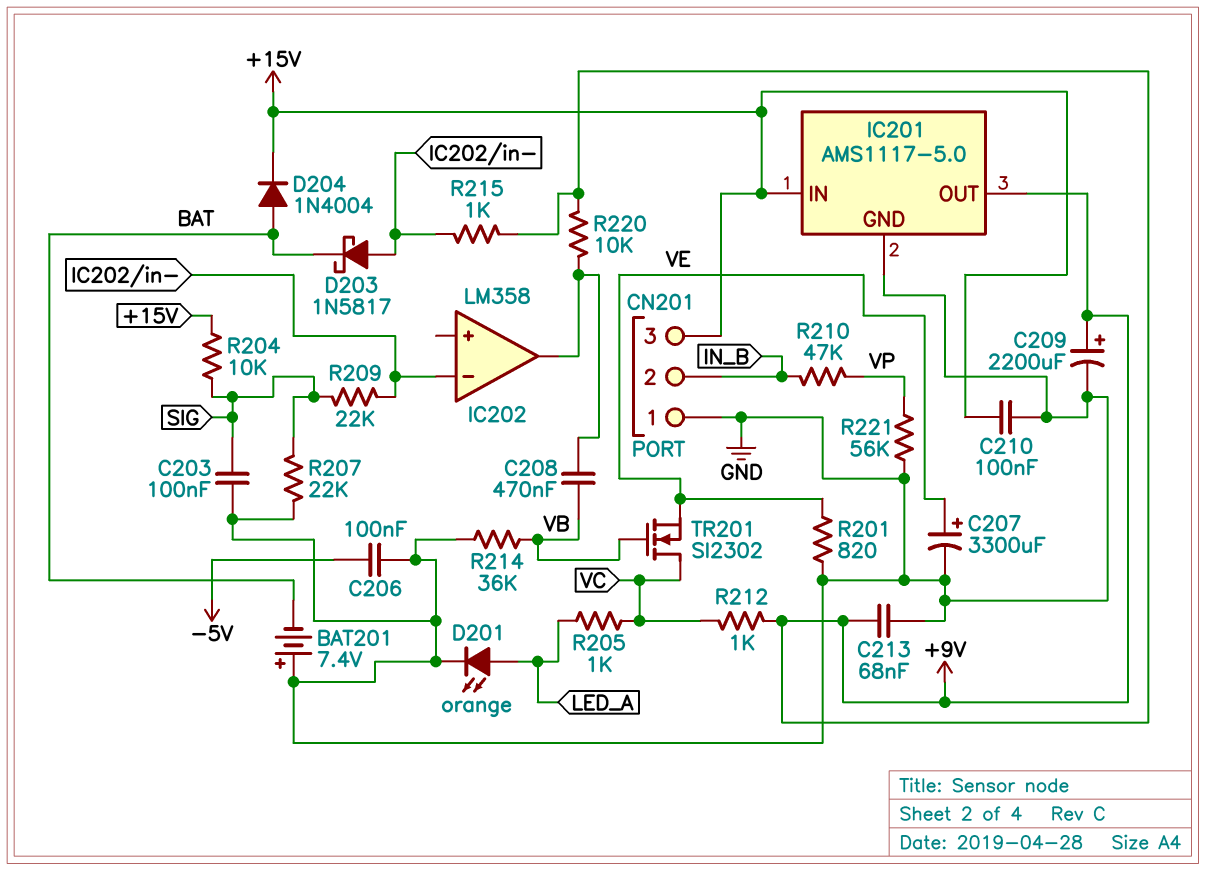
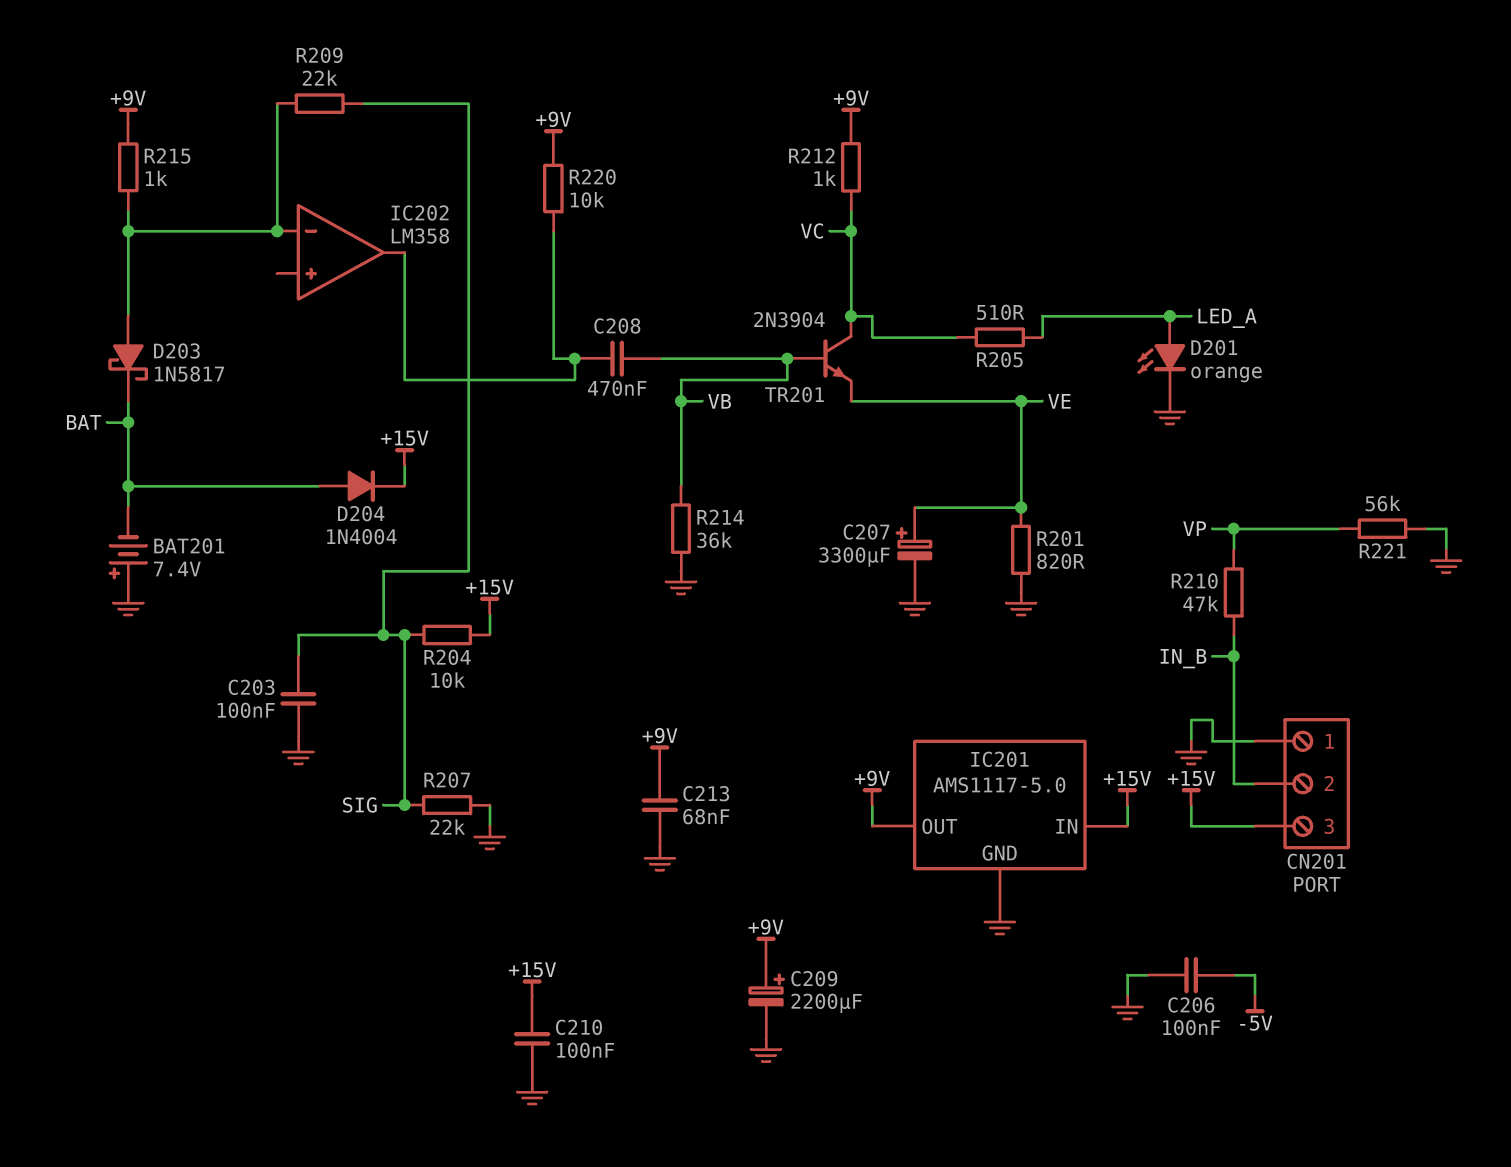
R205: 1k (LED_A, VC) -> 510 (LED_A, VC)
TR201: NMOS SI2302 (G VB, D VC, S VE) -> NPN 2N3904 (B VB, C VC, E VE)

